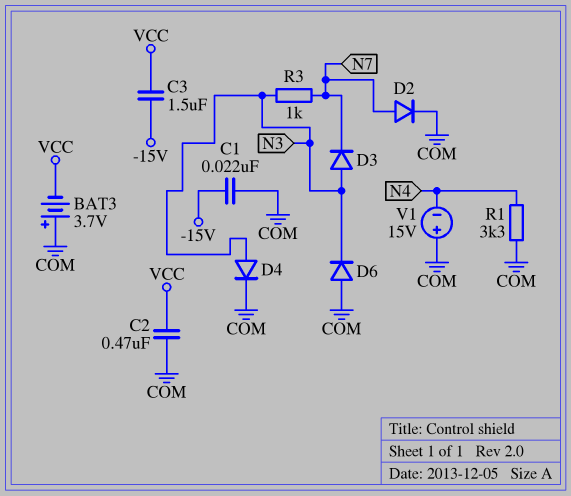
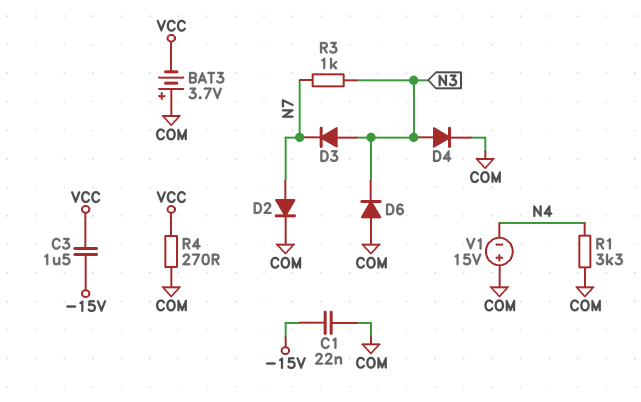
C2: 470nF (COM, VCC) -> none
R4: none -> 270 (COM, VCC)

